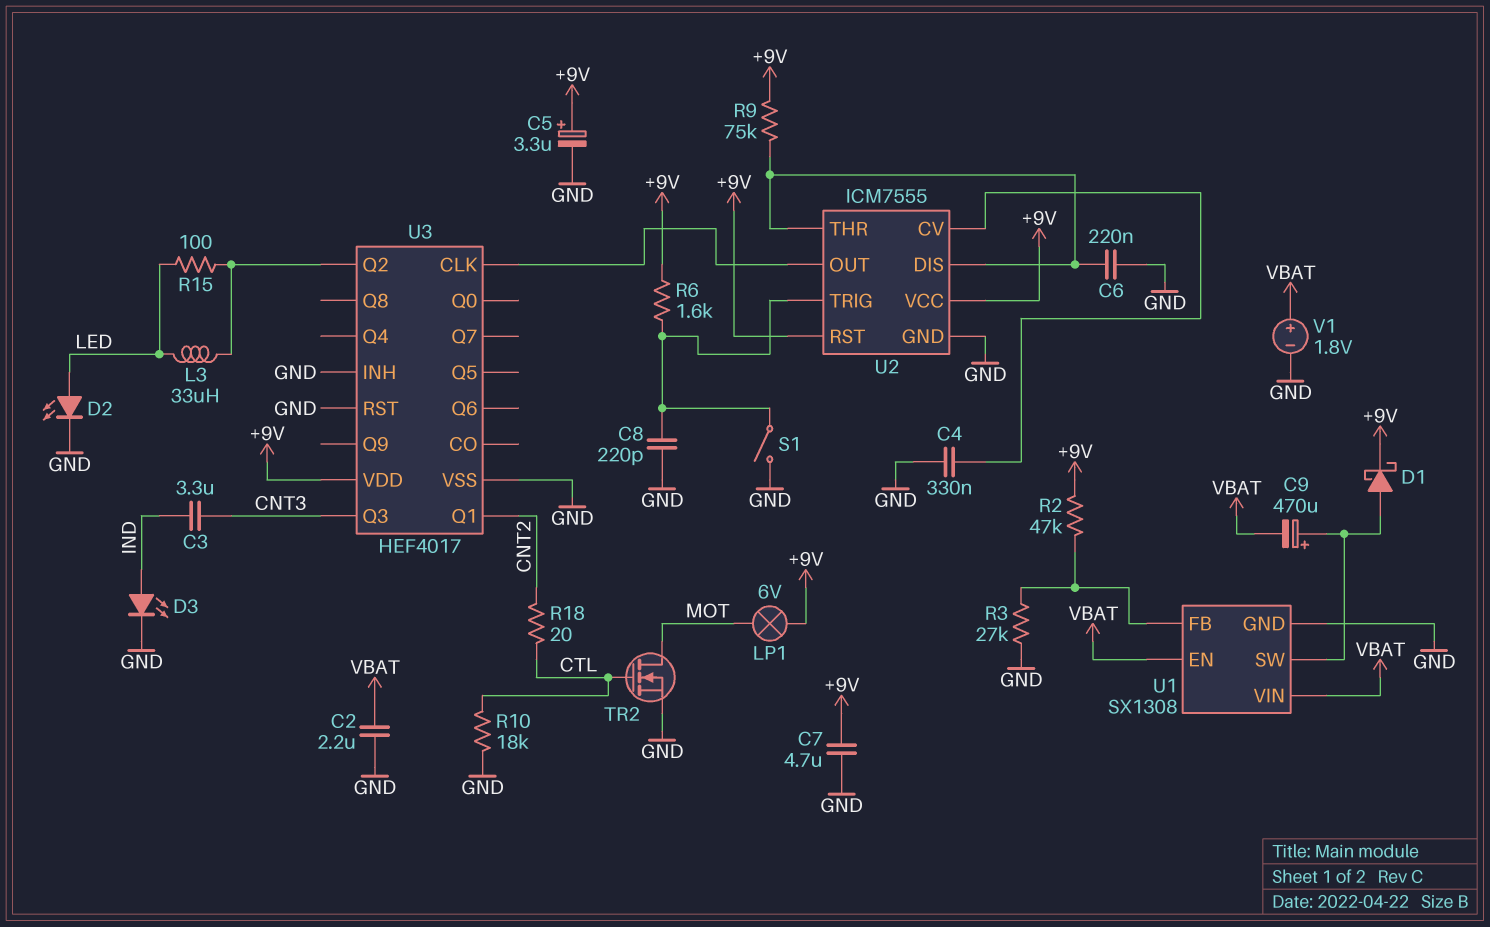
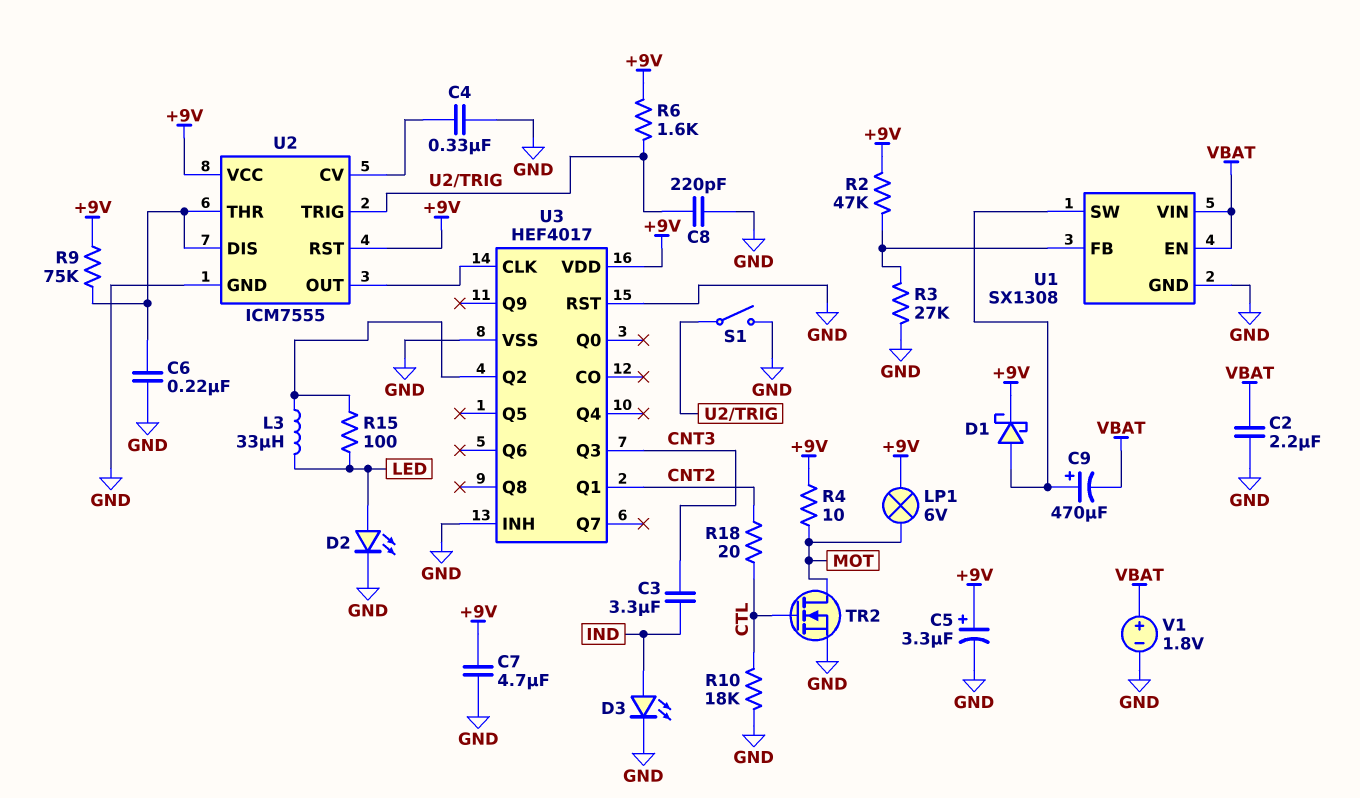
R4: none -> 10 (+9V, MOT)

